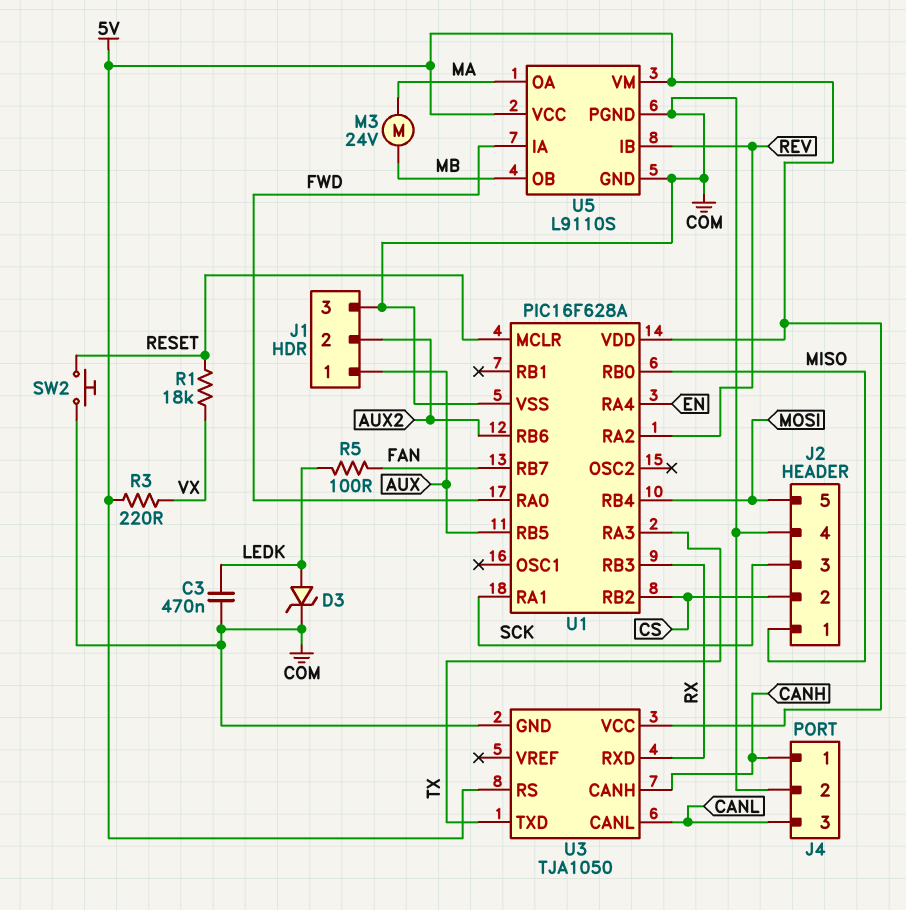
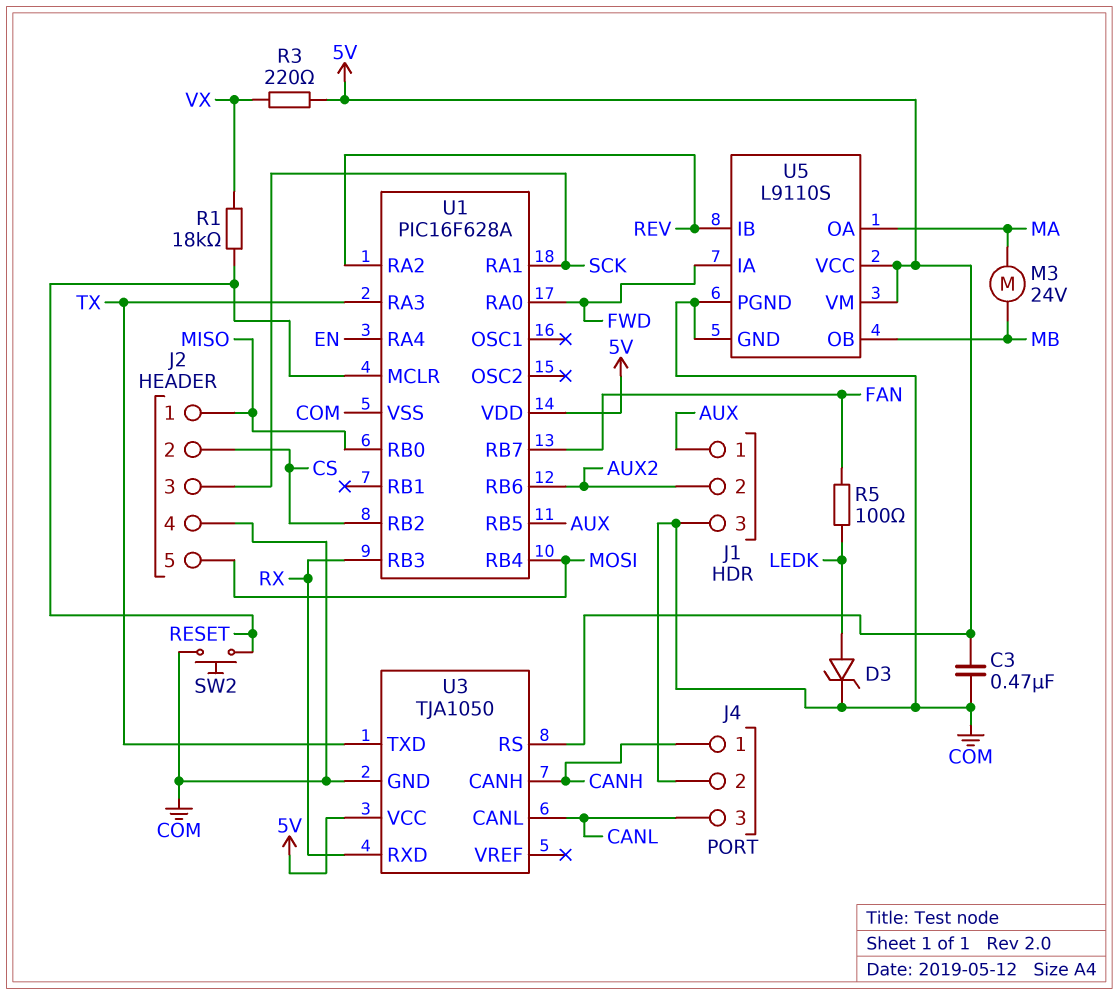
C3: 470nF (COM, LEDK) -> 470nF (5V, COM)

